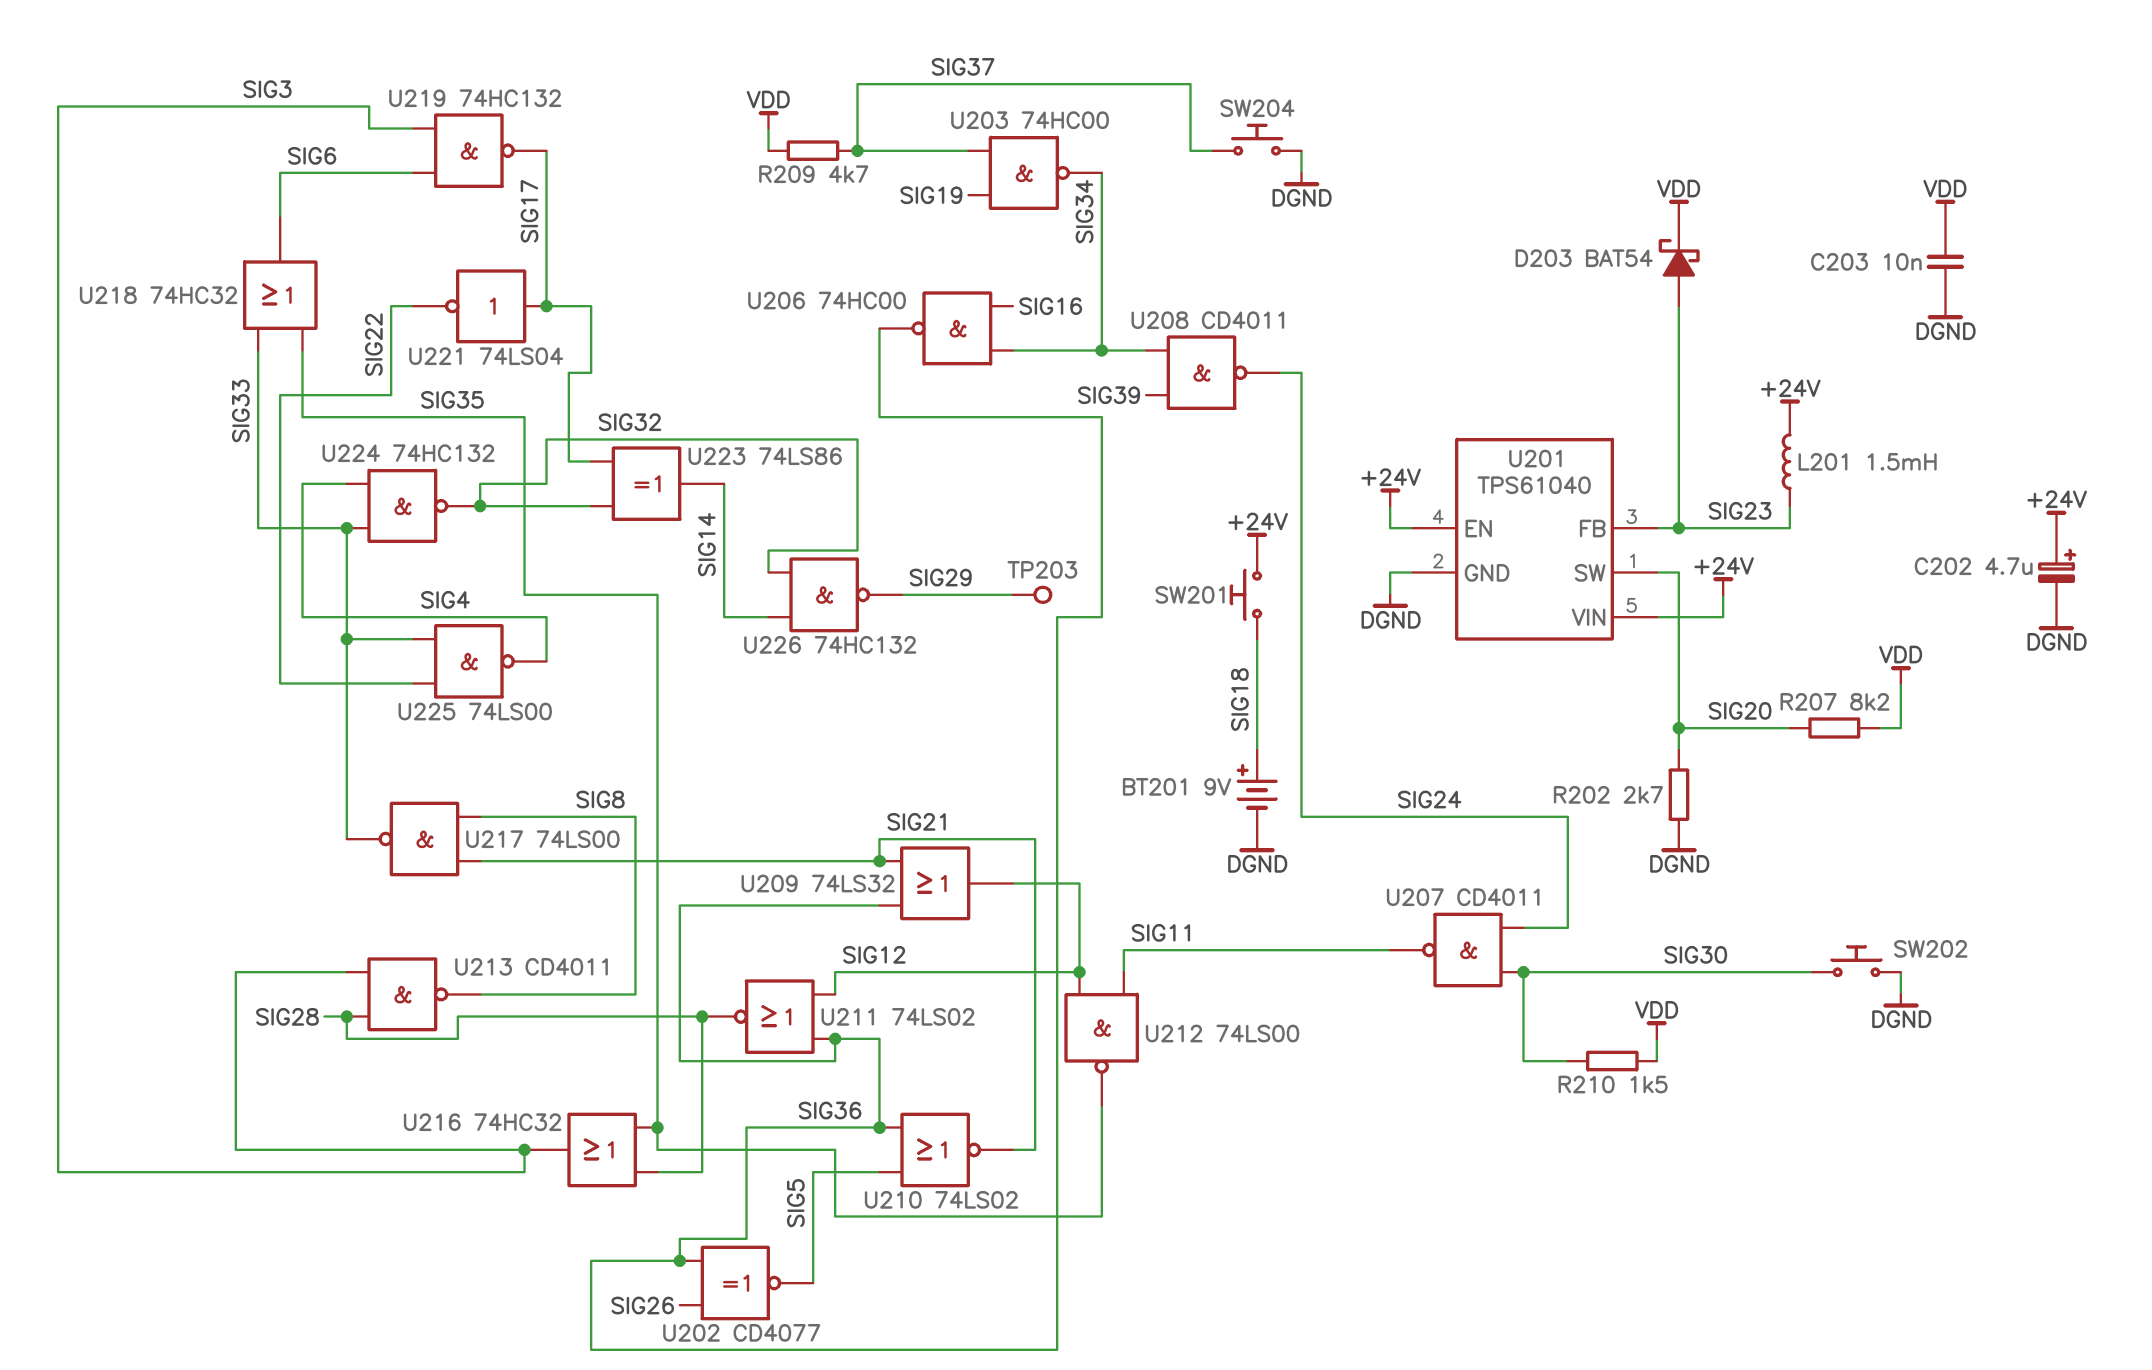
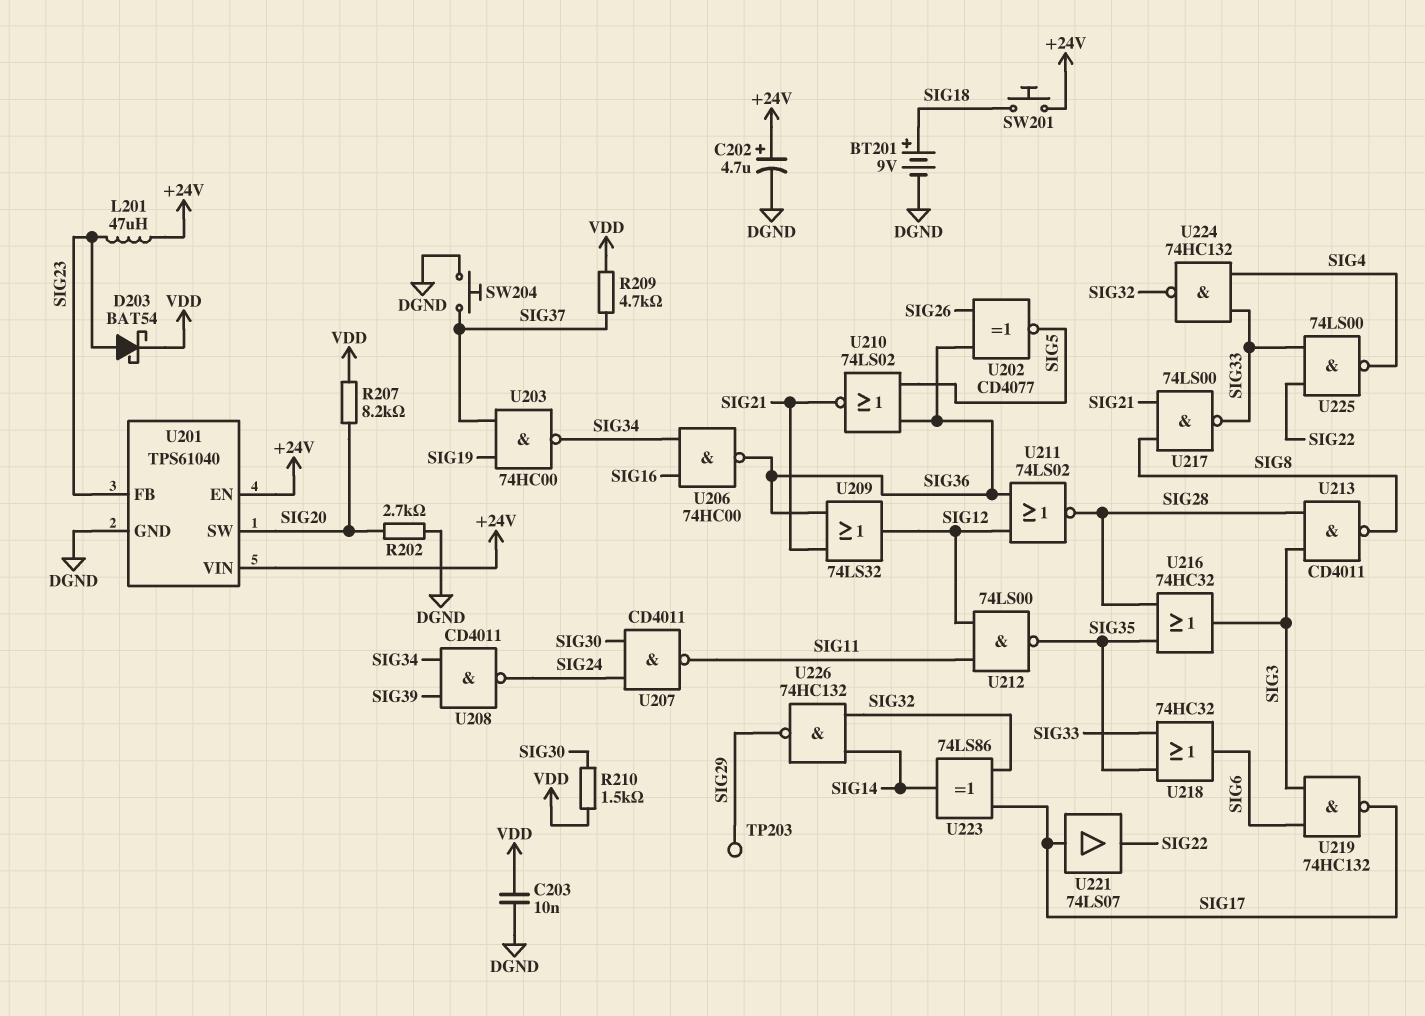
L201: 1.5mH (+24V, SIG23) -> 47uH (+24V, SIG23)
SW202: button (DGND, SIG30) -> none
U221: NOT 74LS04 (in SIG17, out SIG22) -> buffer 74LS07 (in SIG17, out SIG22)

